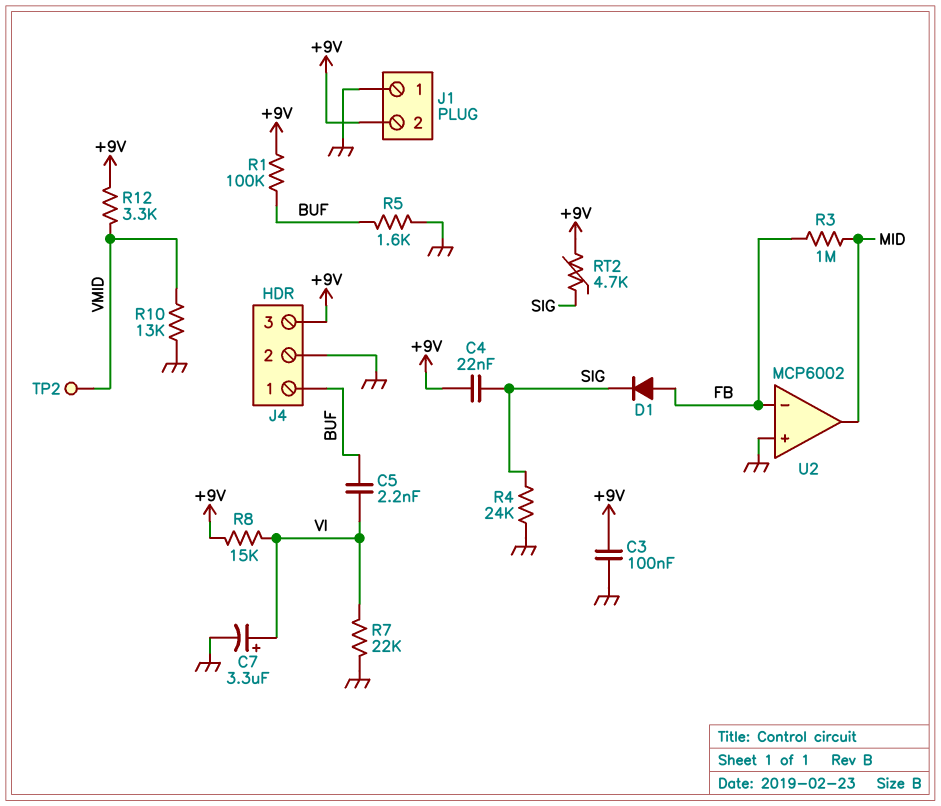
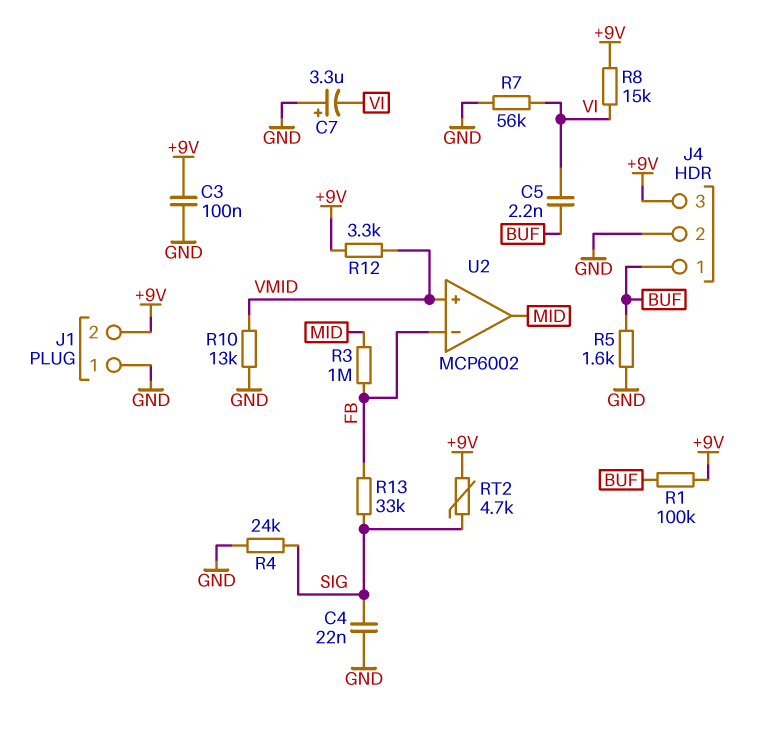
C4: 22nF (+9V, SIG) -> 22nF (GND, SIG)
C7: 3.3uF (plus VI, minus GND) -> 3.3uF (plus GND, minus VI)
D1: diode (A FB, K SIG) -> none
R7: 22k (GND, VI) -> 56k (GND, VI)
R13: none -> 33k (FB, SIG)
TP2: test point (VMID) -> none
U2 pin in+: GND -> VMID

